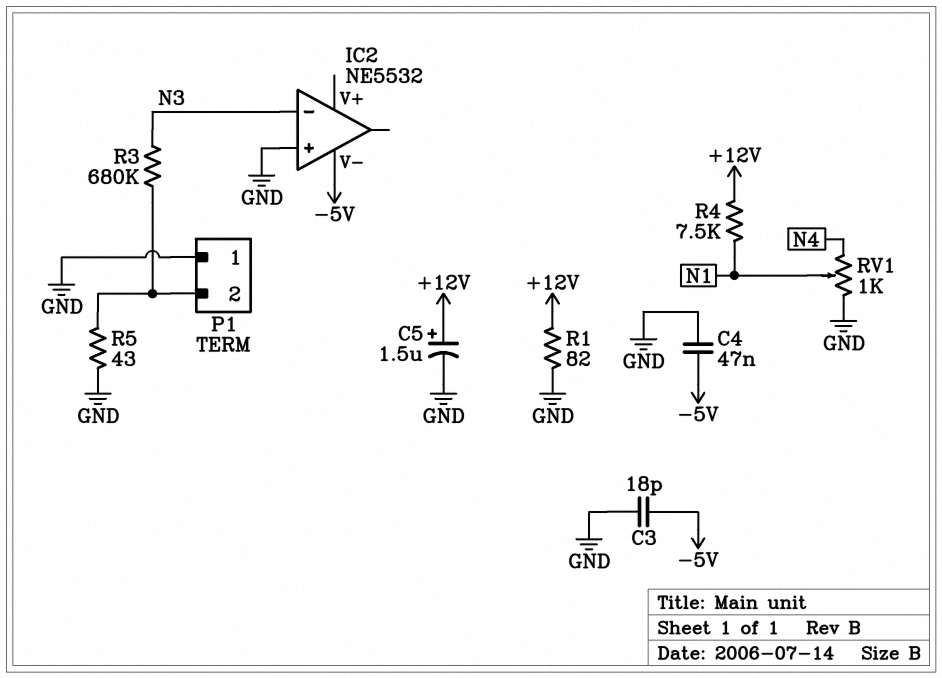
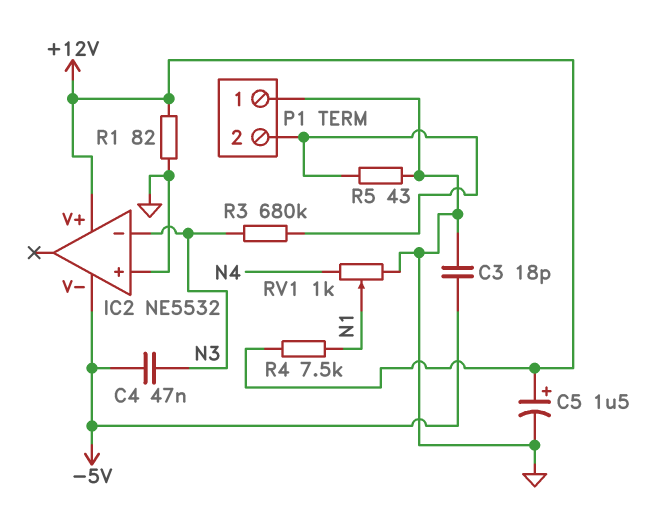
C4: 47nF (-5V, GND) -> 47nF (-5V, N3)
IC2 pin V+: none -> +12V

